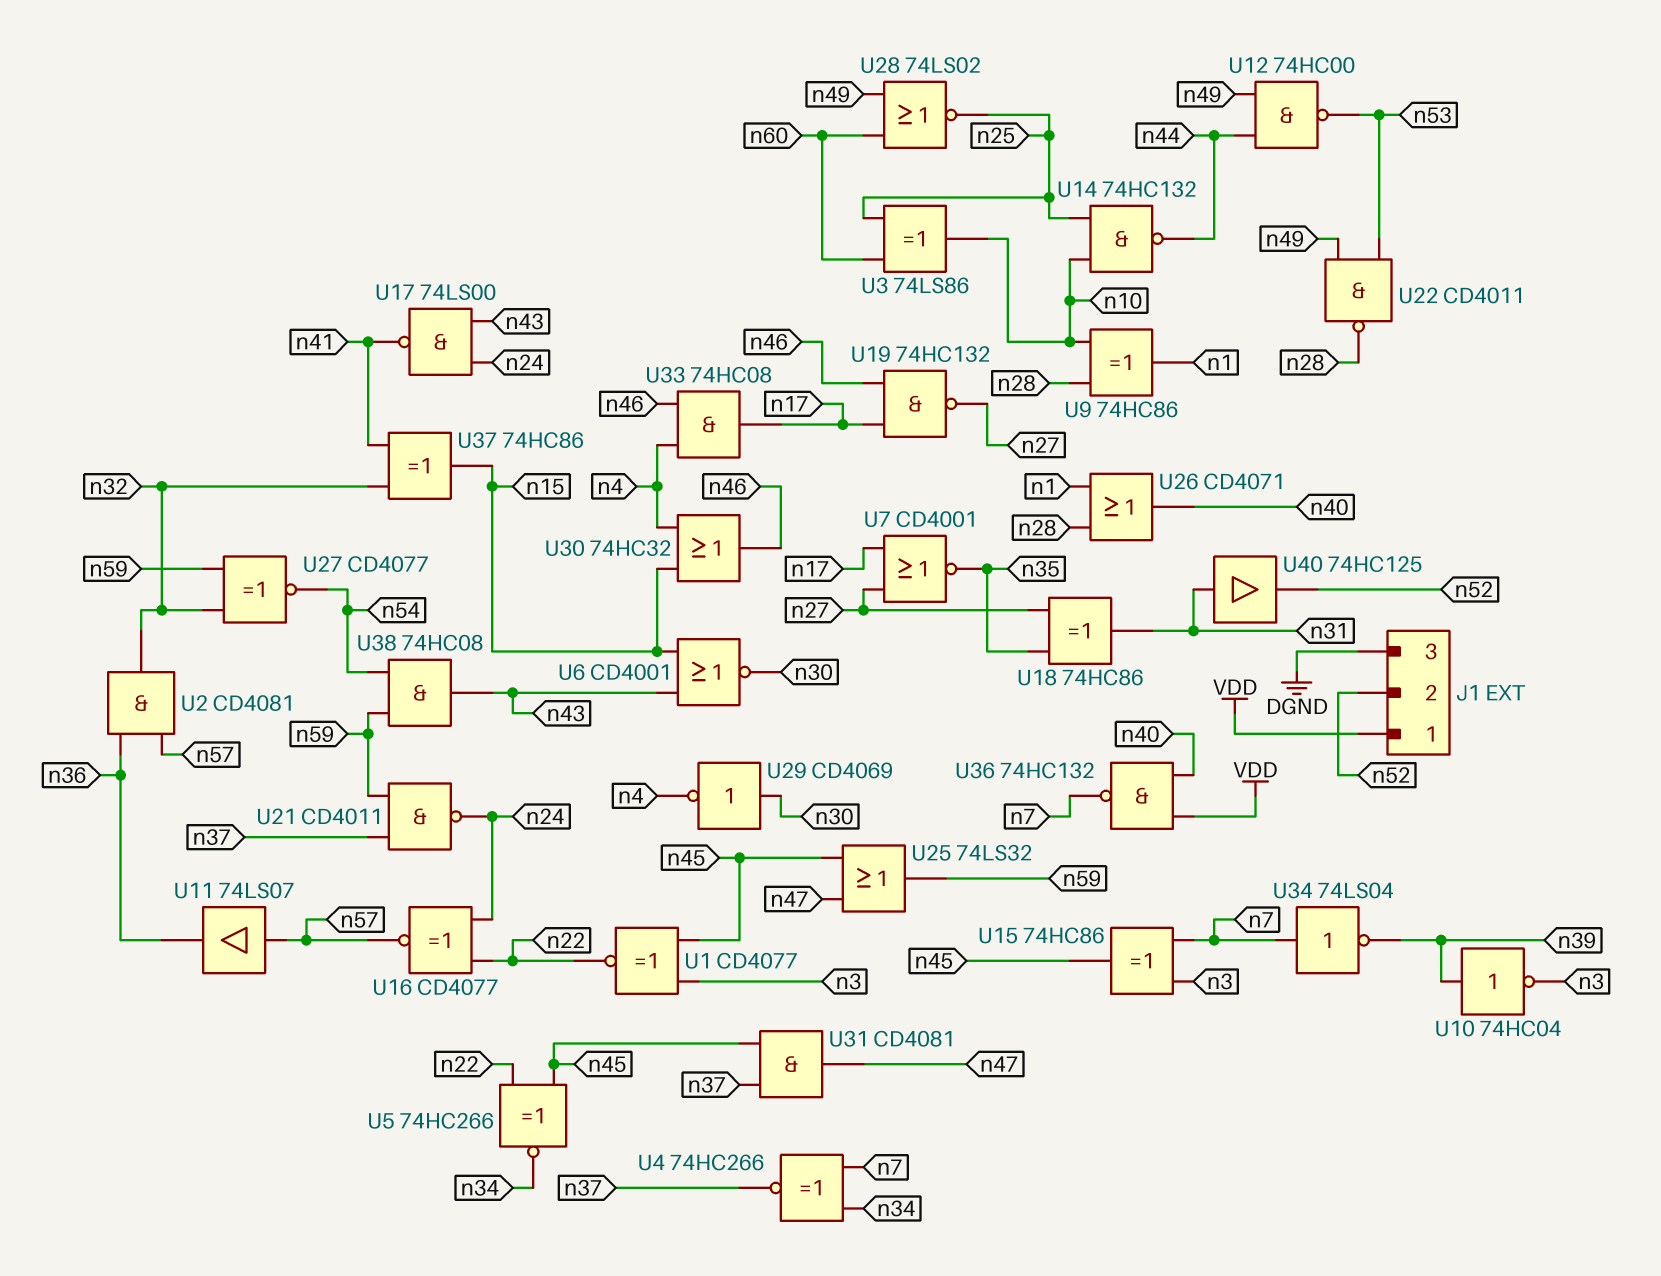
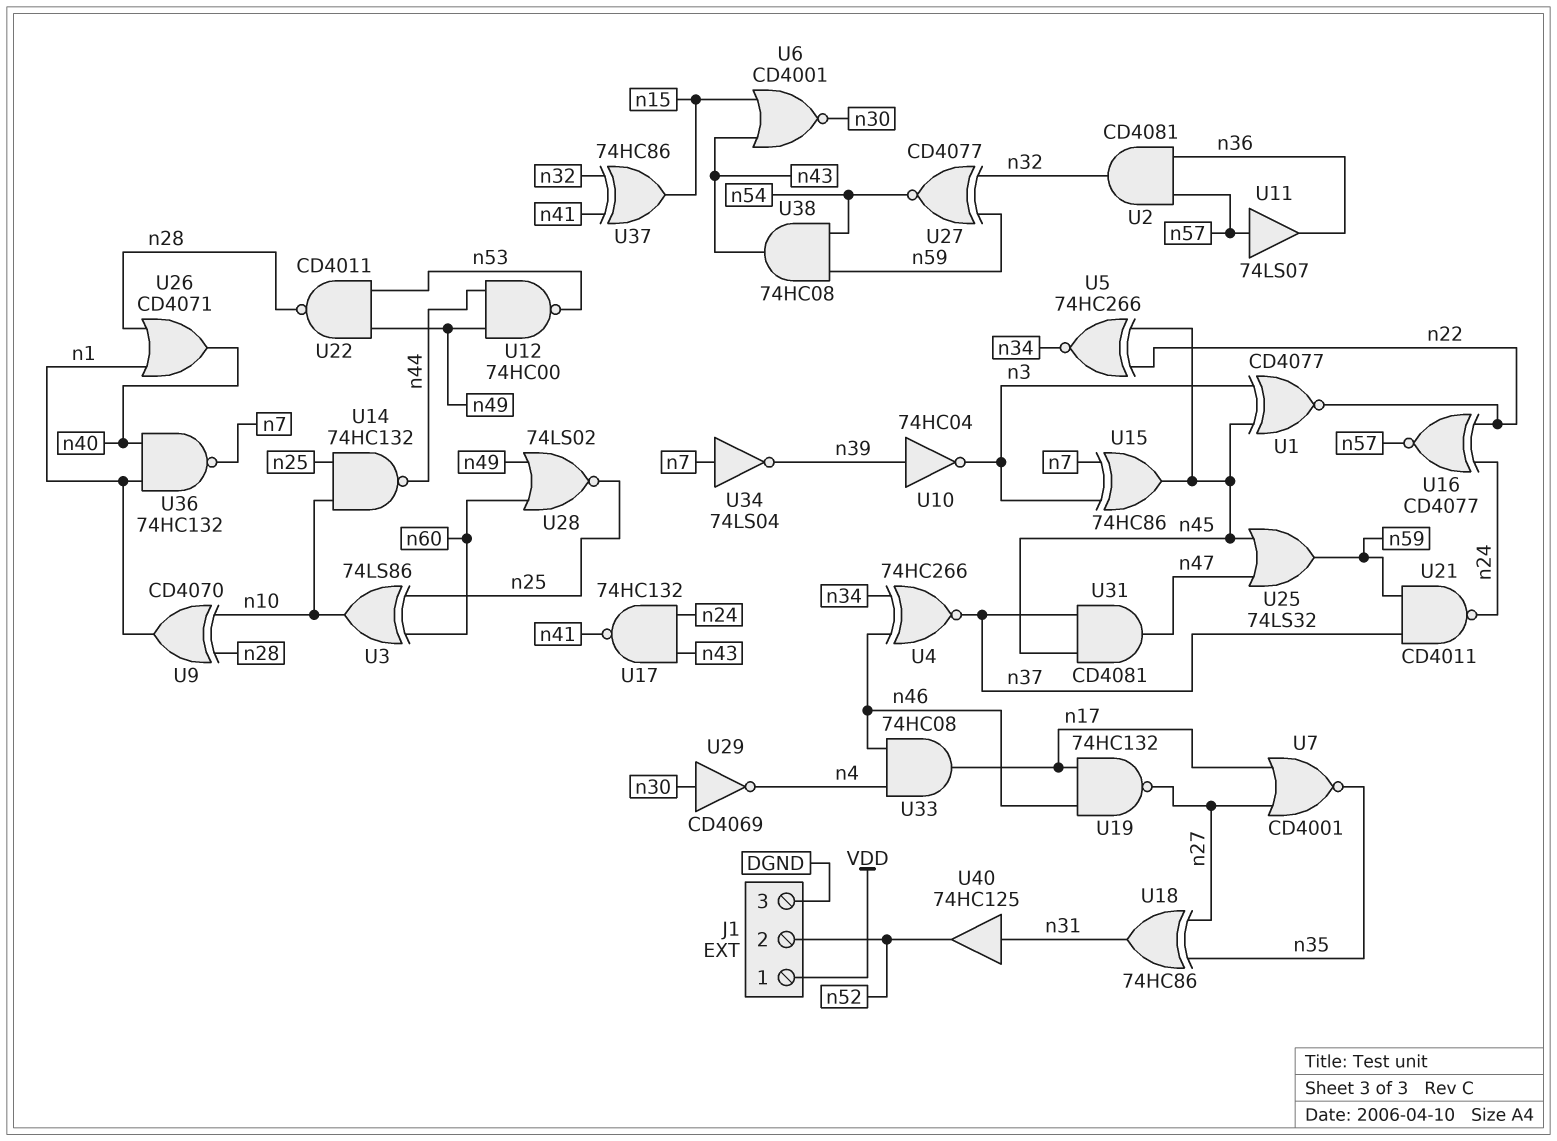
U4: XNOR 74HC266 (in n7, in n34, out n37) -> XNOR 74HC266 (in n34, in n46, out n37)
U9: XOR 74HC86 (in n10, in n28, out n1) -> XOR CD4070 (in n10, in n28, out n1)
U17: NAND 74LS00 (in n24, in n43, out n41) -> NAND 74HC132 (in n24, in n43, out n41)
U30: OR 74HC32 (in n4, in n15, out n46) -> none
U36: NAND 74HC132 (in VDD, in n40, out n7) -> NAND 74HC132 (in n1, in n40, out n7)

